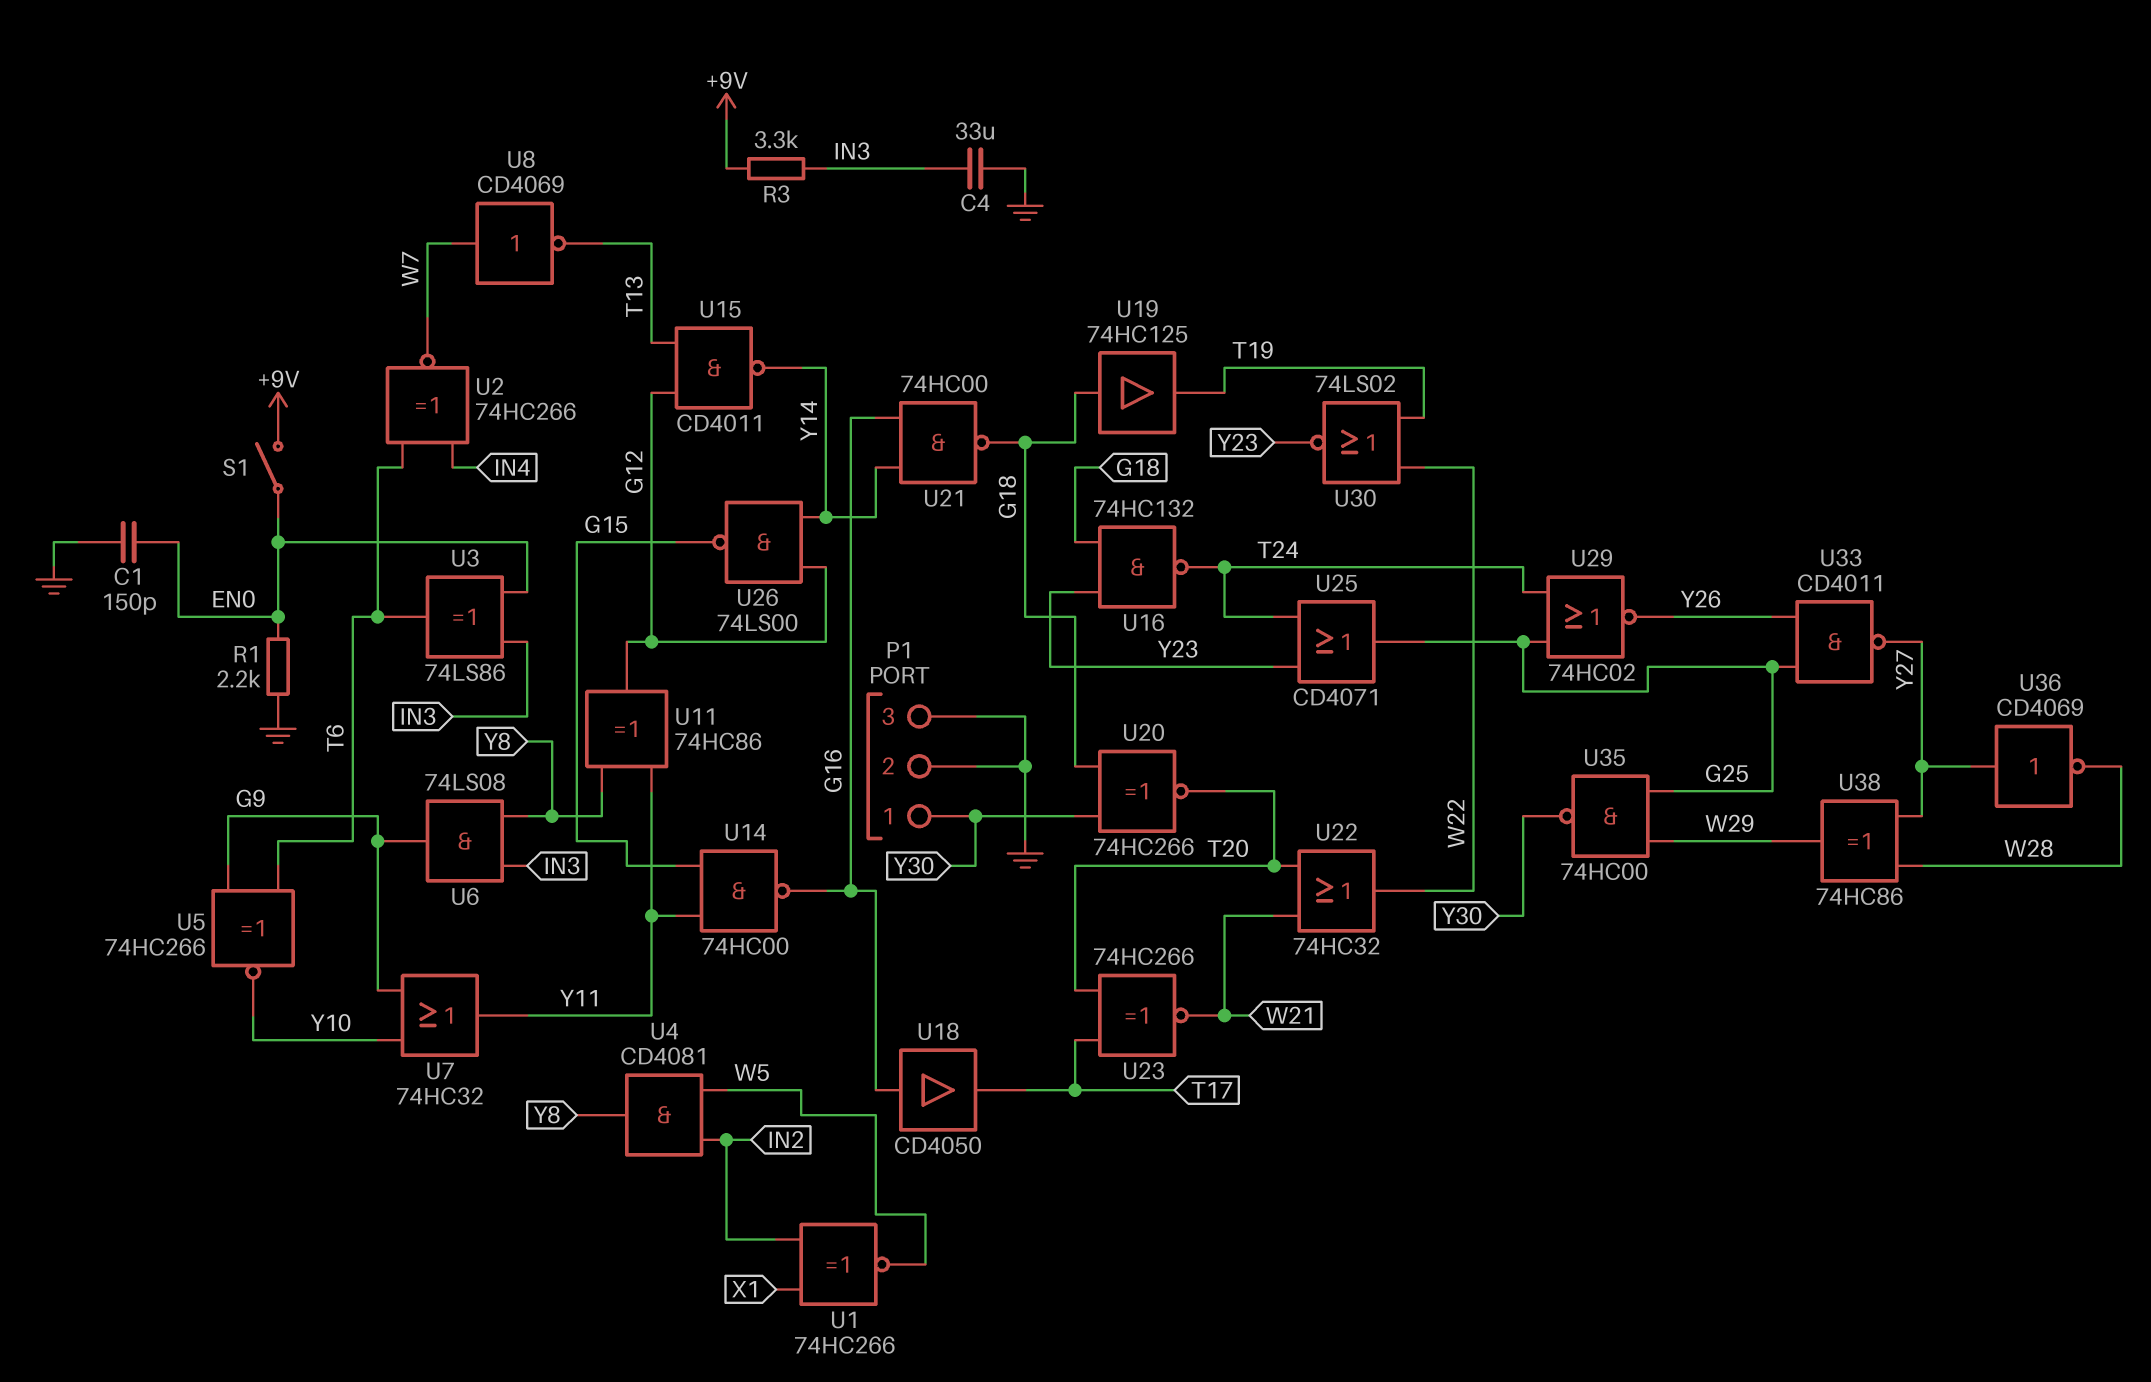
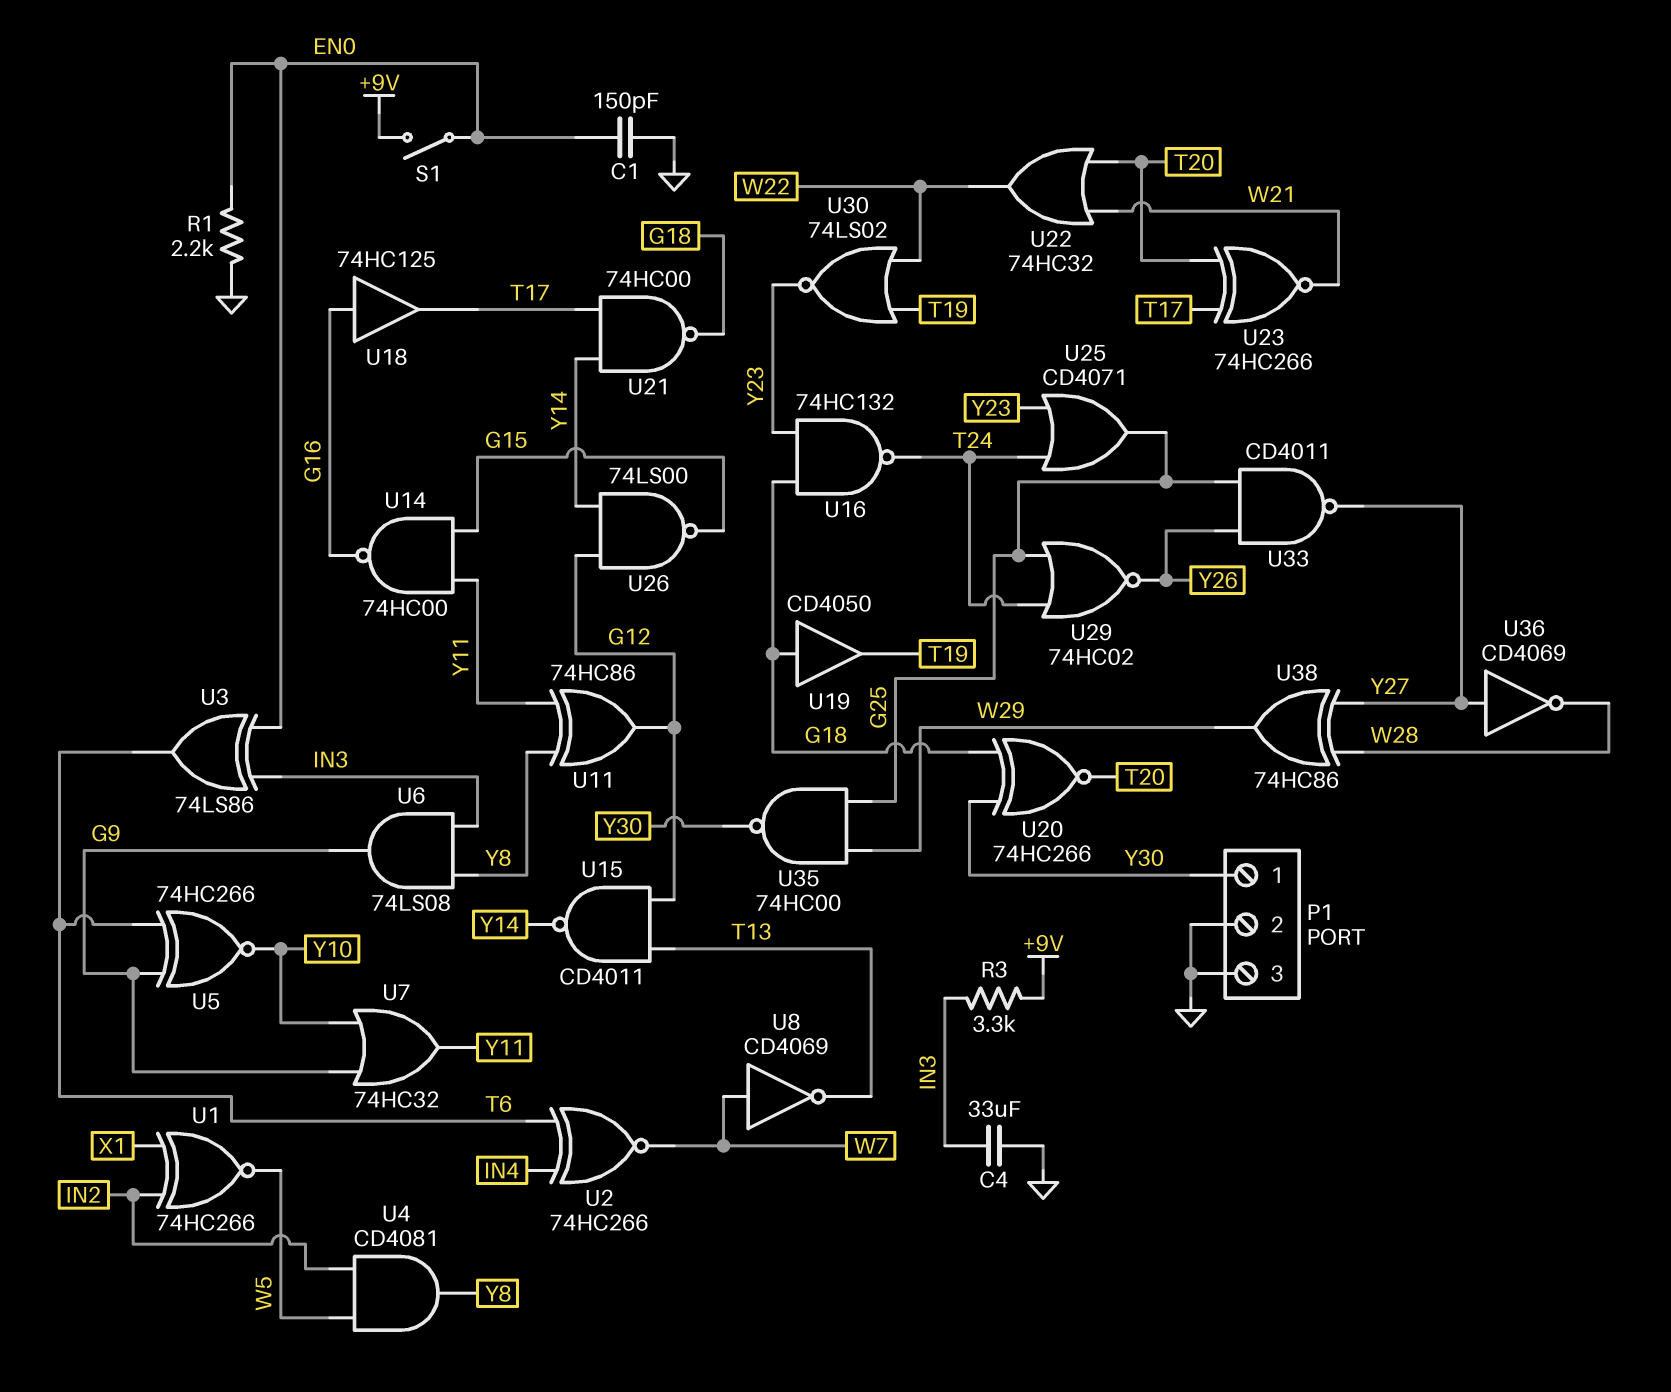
U18: buffer CD4050 (in G16, out T17) -> buffer 74HC125 (in G16, out T17)
U19: buffer 74HC125 (in G18, out T19) -> buffer CD4050 (in G18, out T19)
U21: NAND 74HC00 (in G16, in Y14, out G18) -> NAND 74HC00 (in T17, in Y14, out G18)

